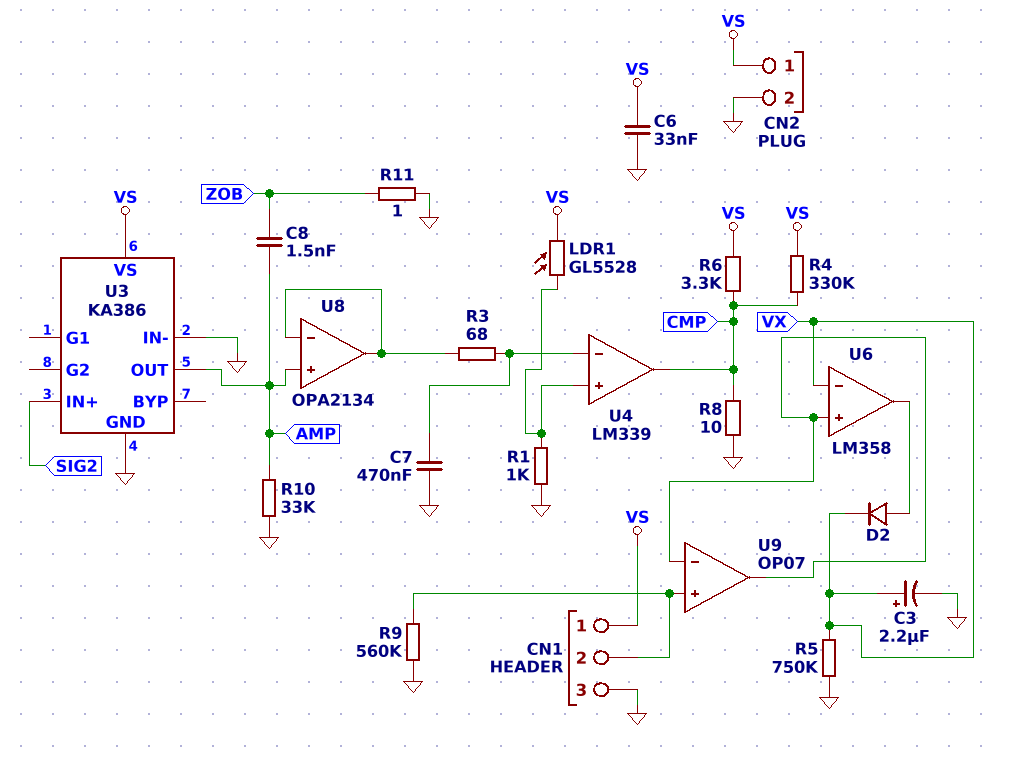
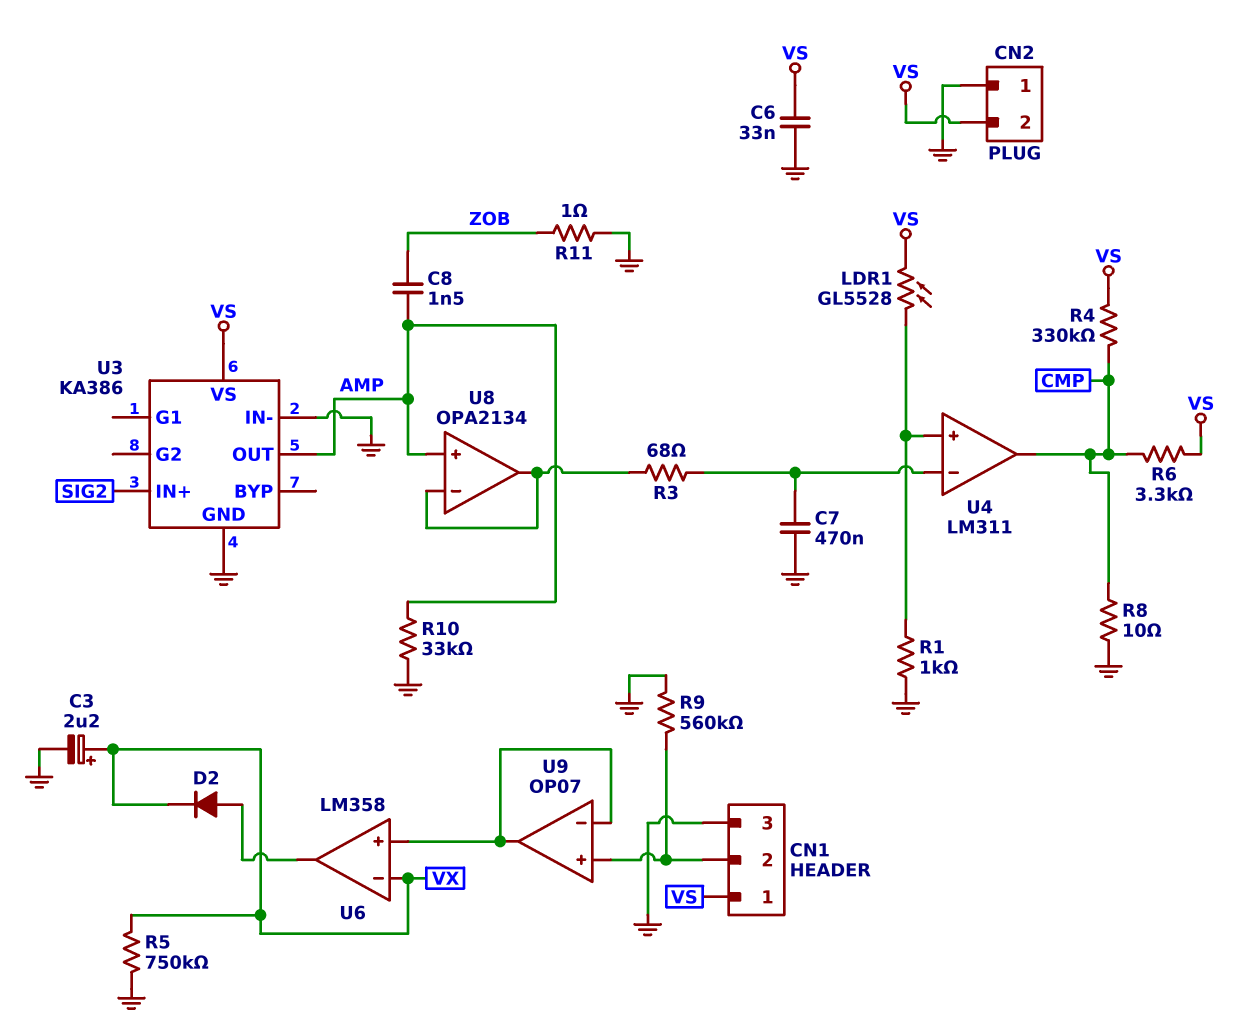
CN2 pin 1: VS -> GND
CN2 pin 2: GND -> VS
U4: LM339 -> LM311

